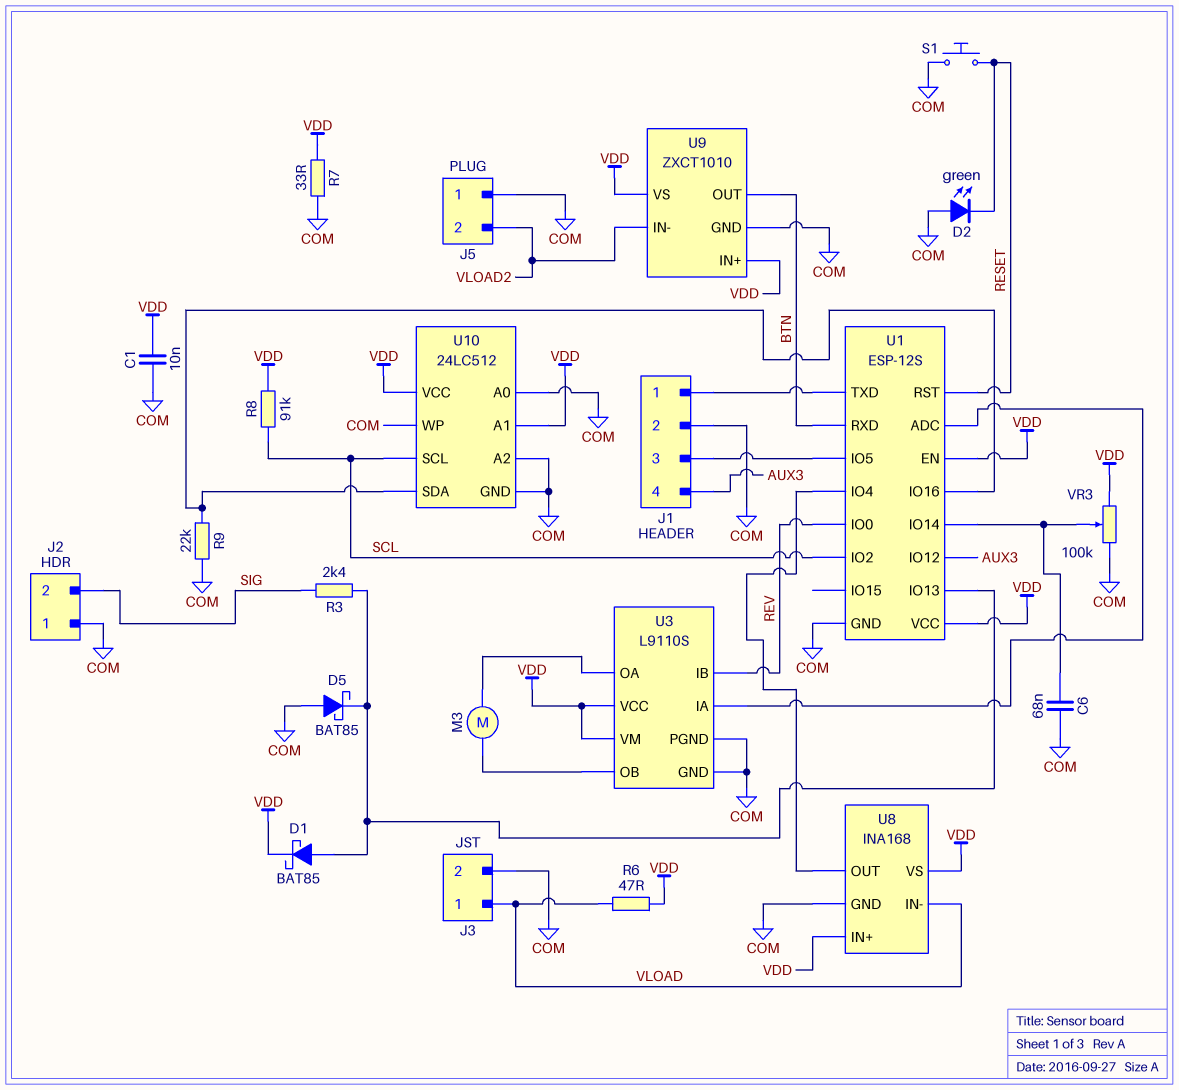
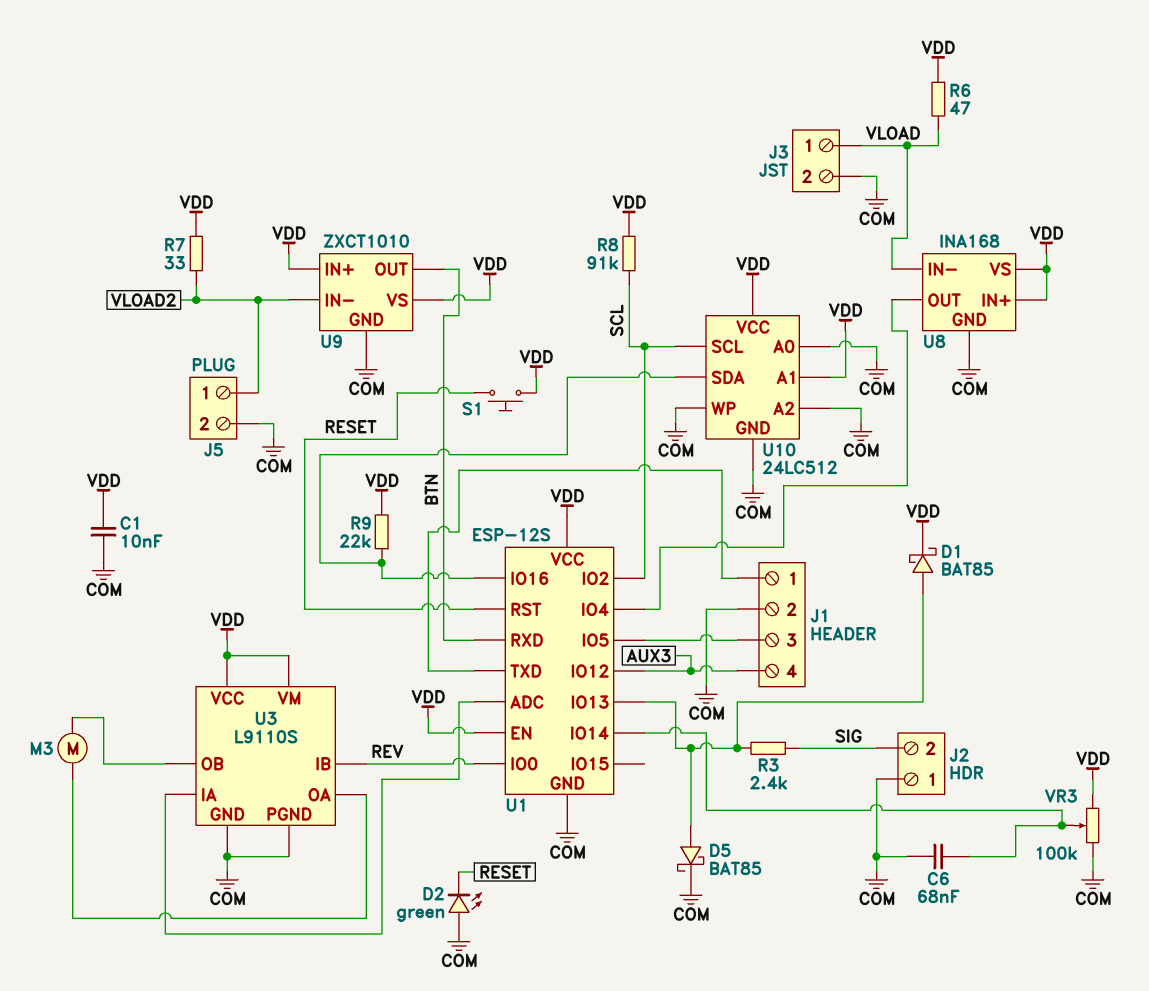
D5: schottky BAT85 (A COM, K U1/IO13) -> schottky BAT85 (A U1/IO13, K COM)
J5 pin 1: COM -> VLOAD2
J5 pin 2: VLOAD2 -> COM
R7: 33 (COM, VDD) -> 33 (VDD, VLOAD2)
R9: 22k (COM, U1/IO16) -> 22k (U1/IO16, VDD)
S1: button (COM, RESET) -> button (RESET, VDD)

